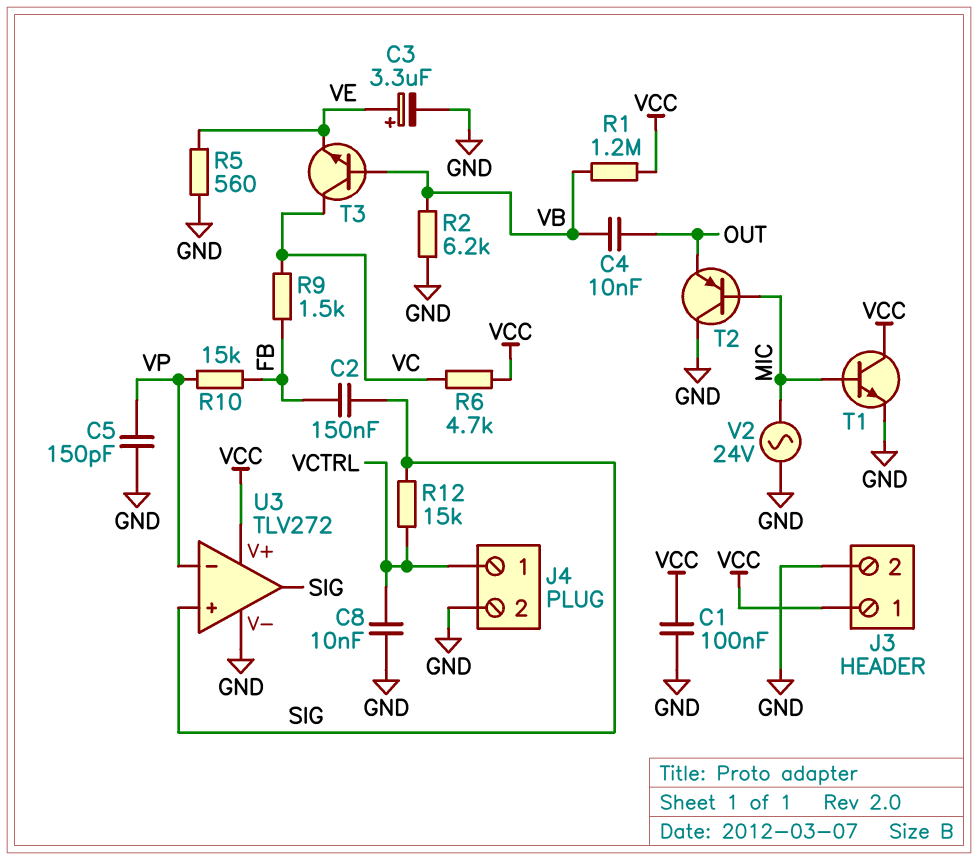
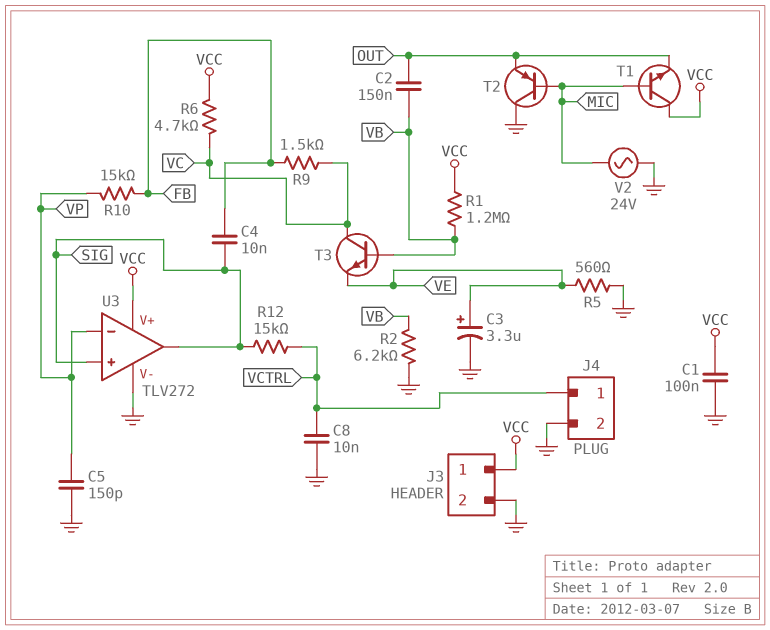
C2: 150nF (FB, SIG) -> 150nF (OUT, VB)
C4: 10nF (OUT, VB) -> 10nF (FB, SIG)
T1: NPN (B MIC, C VCC, E GND) -> NPN (B MIC, C VCC, E OUT)

